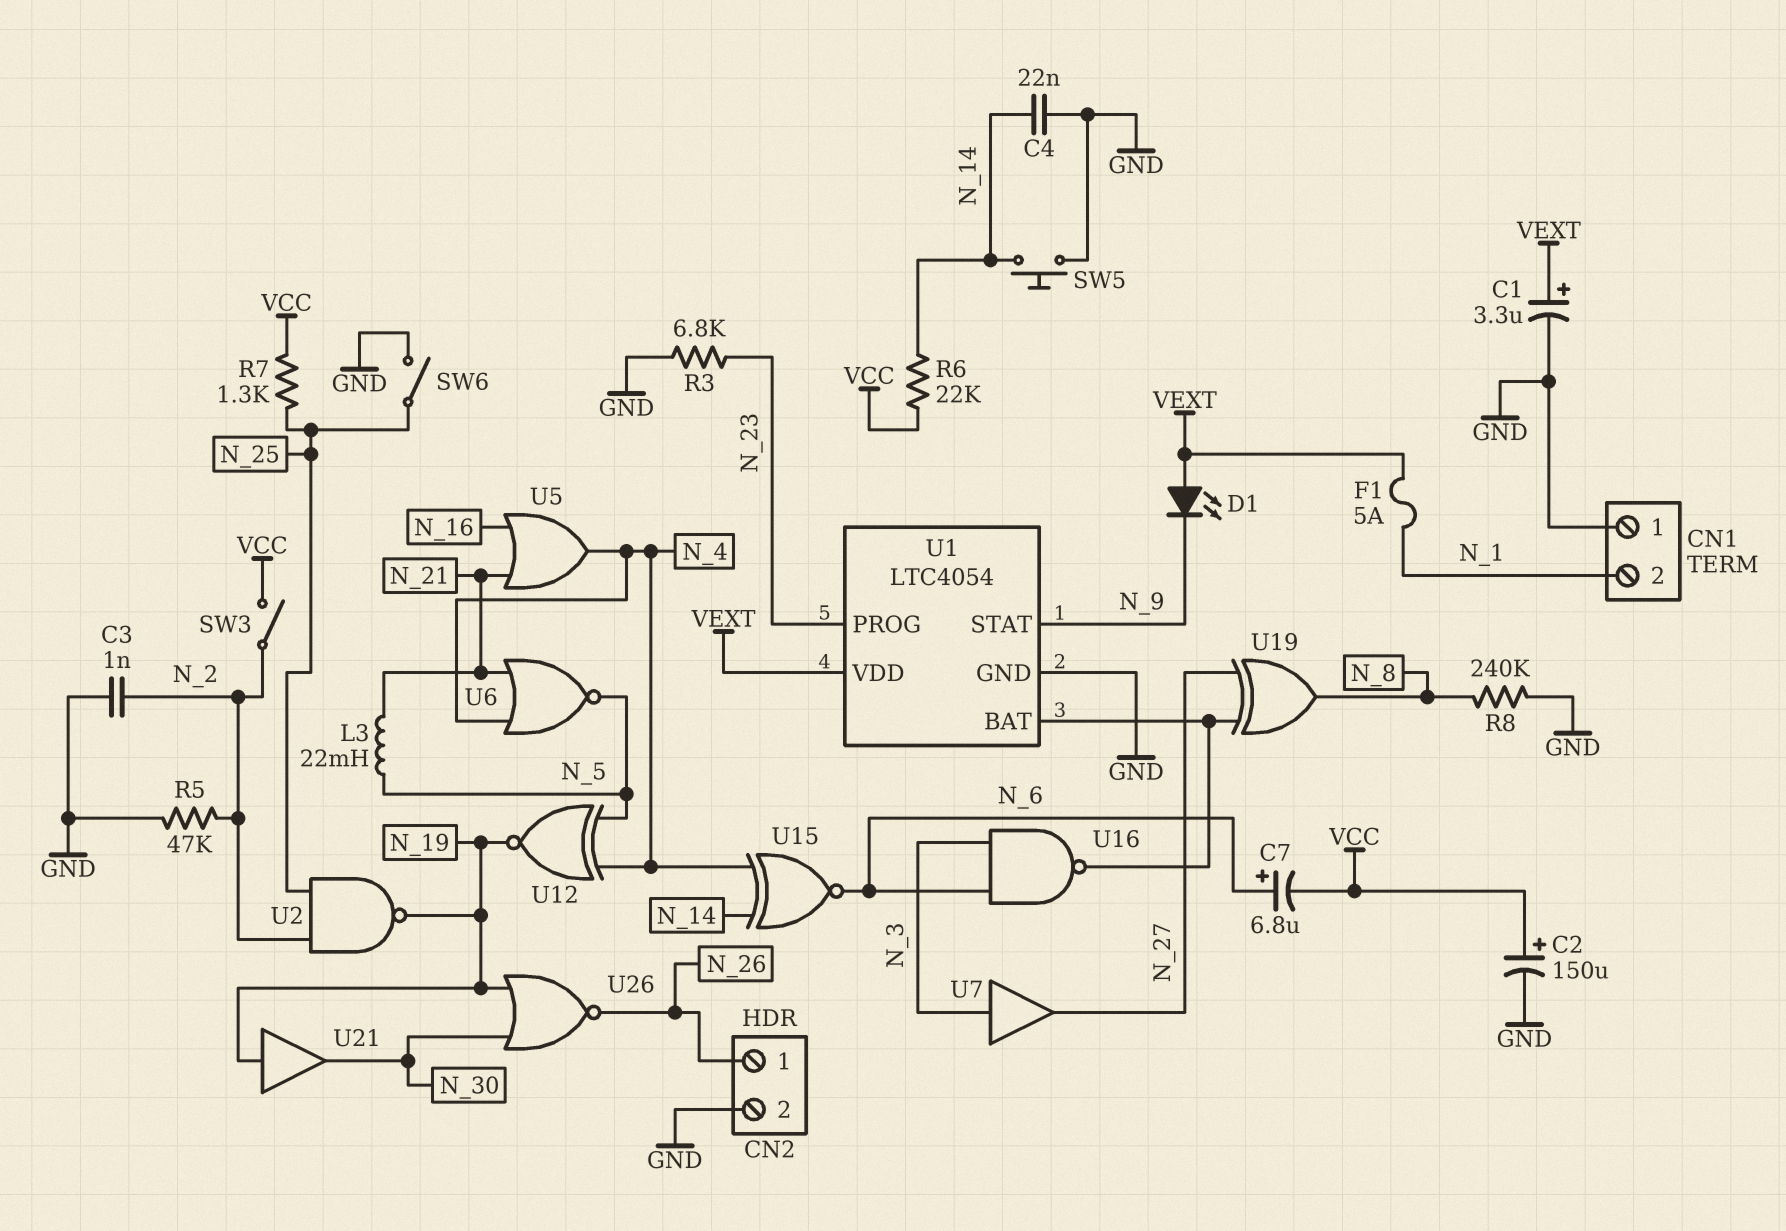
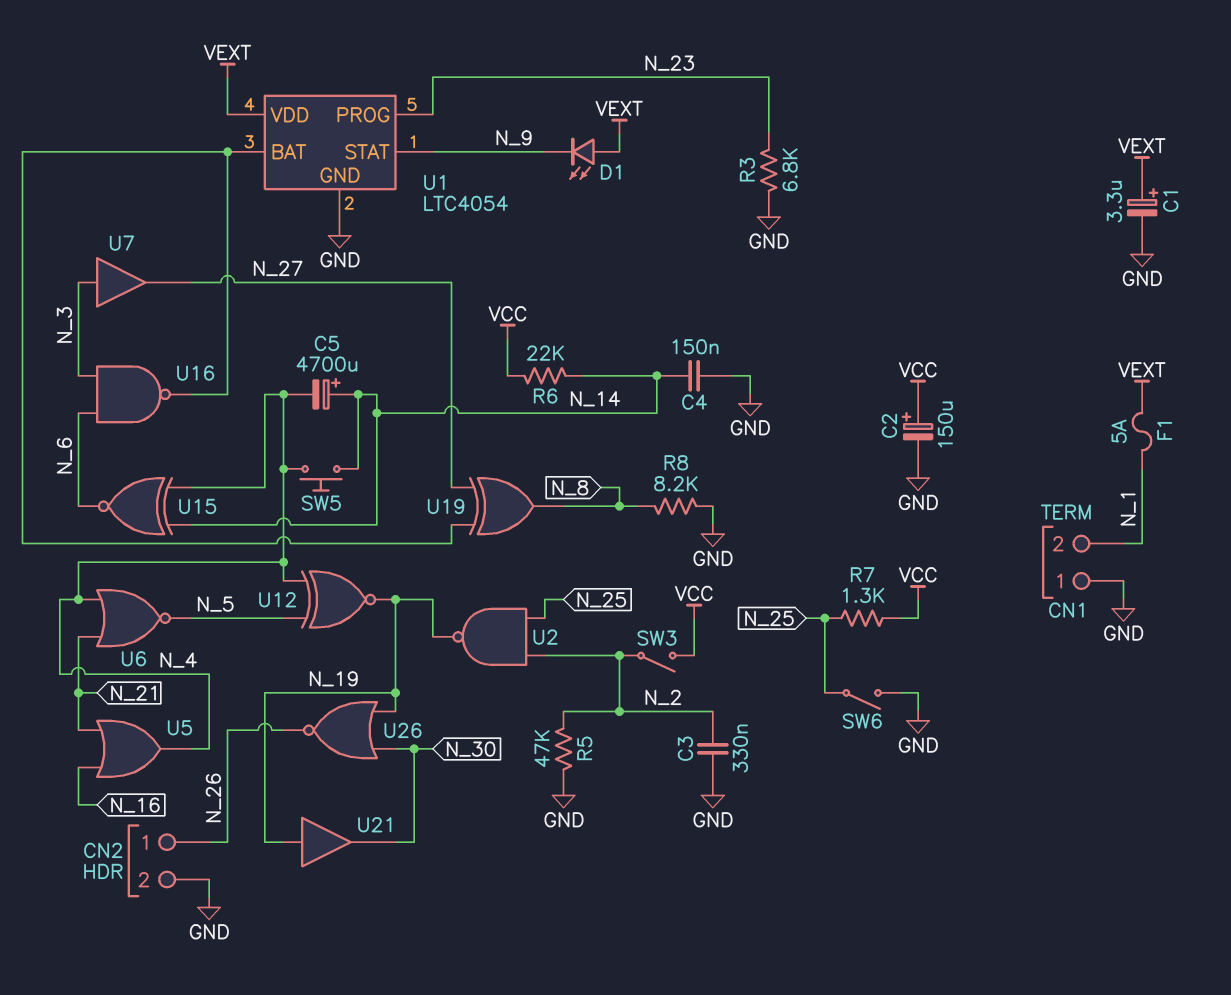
C3: 1nF (GND, N_2) -> 330nF (GND, N_2)
C4: 22nF (GND, N_14) -> 150nF (GND, N_14)
C5: none -> 4700uF (plus N_14, minus N_4)
C7: 6.8uF (plus N_6, minus VCC) -> none
L3: 22mH (N_5, N_21) -> none
R8: 240k (GND, N_8) -> 8.2k (GND, N_8)
SW5: button (GND, N_14) -> button (N_4, N_14)

